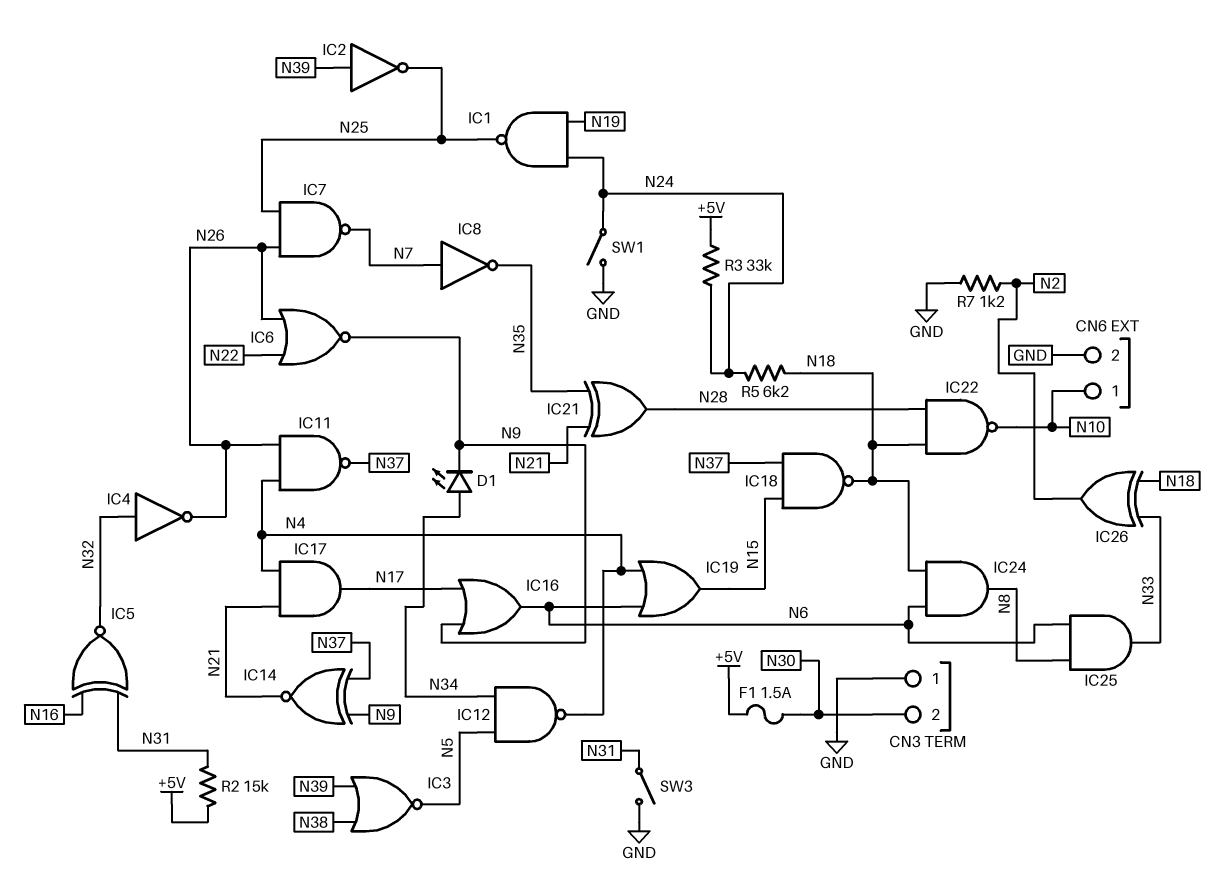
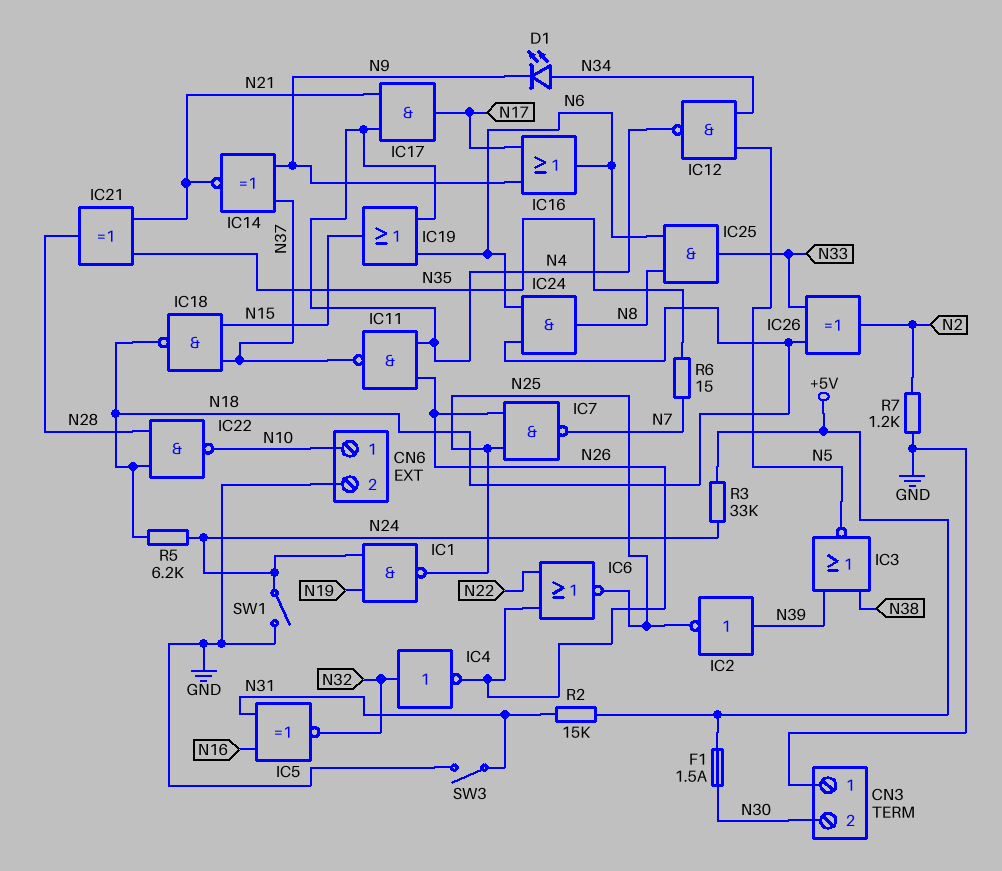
IC6: NOR (in N22, in N26, out N9) -> NOR (in N22, in N26, out N25)
IC8: NOT (in N7, out N35) -> none
R6: none -> 15 (N7, N35)

